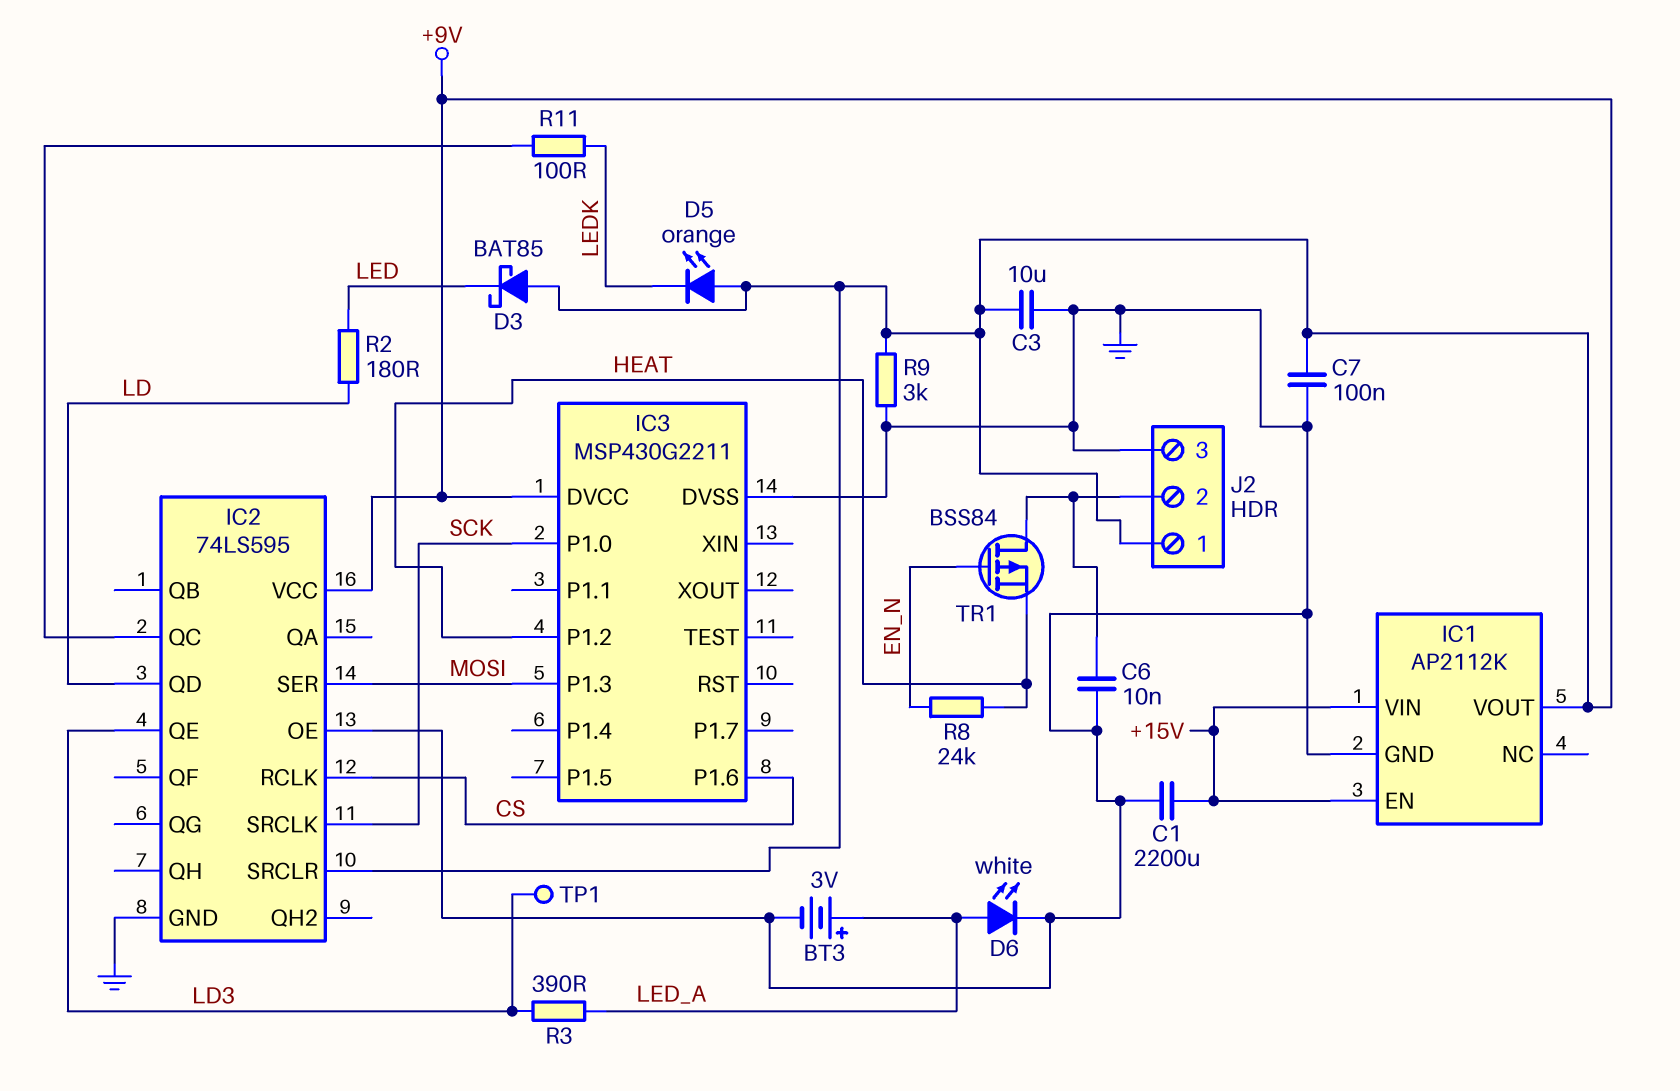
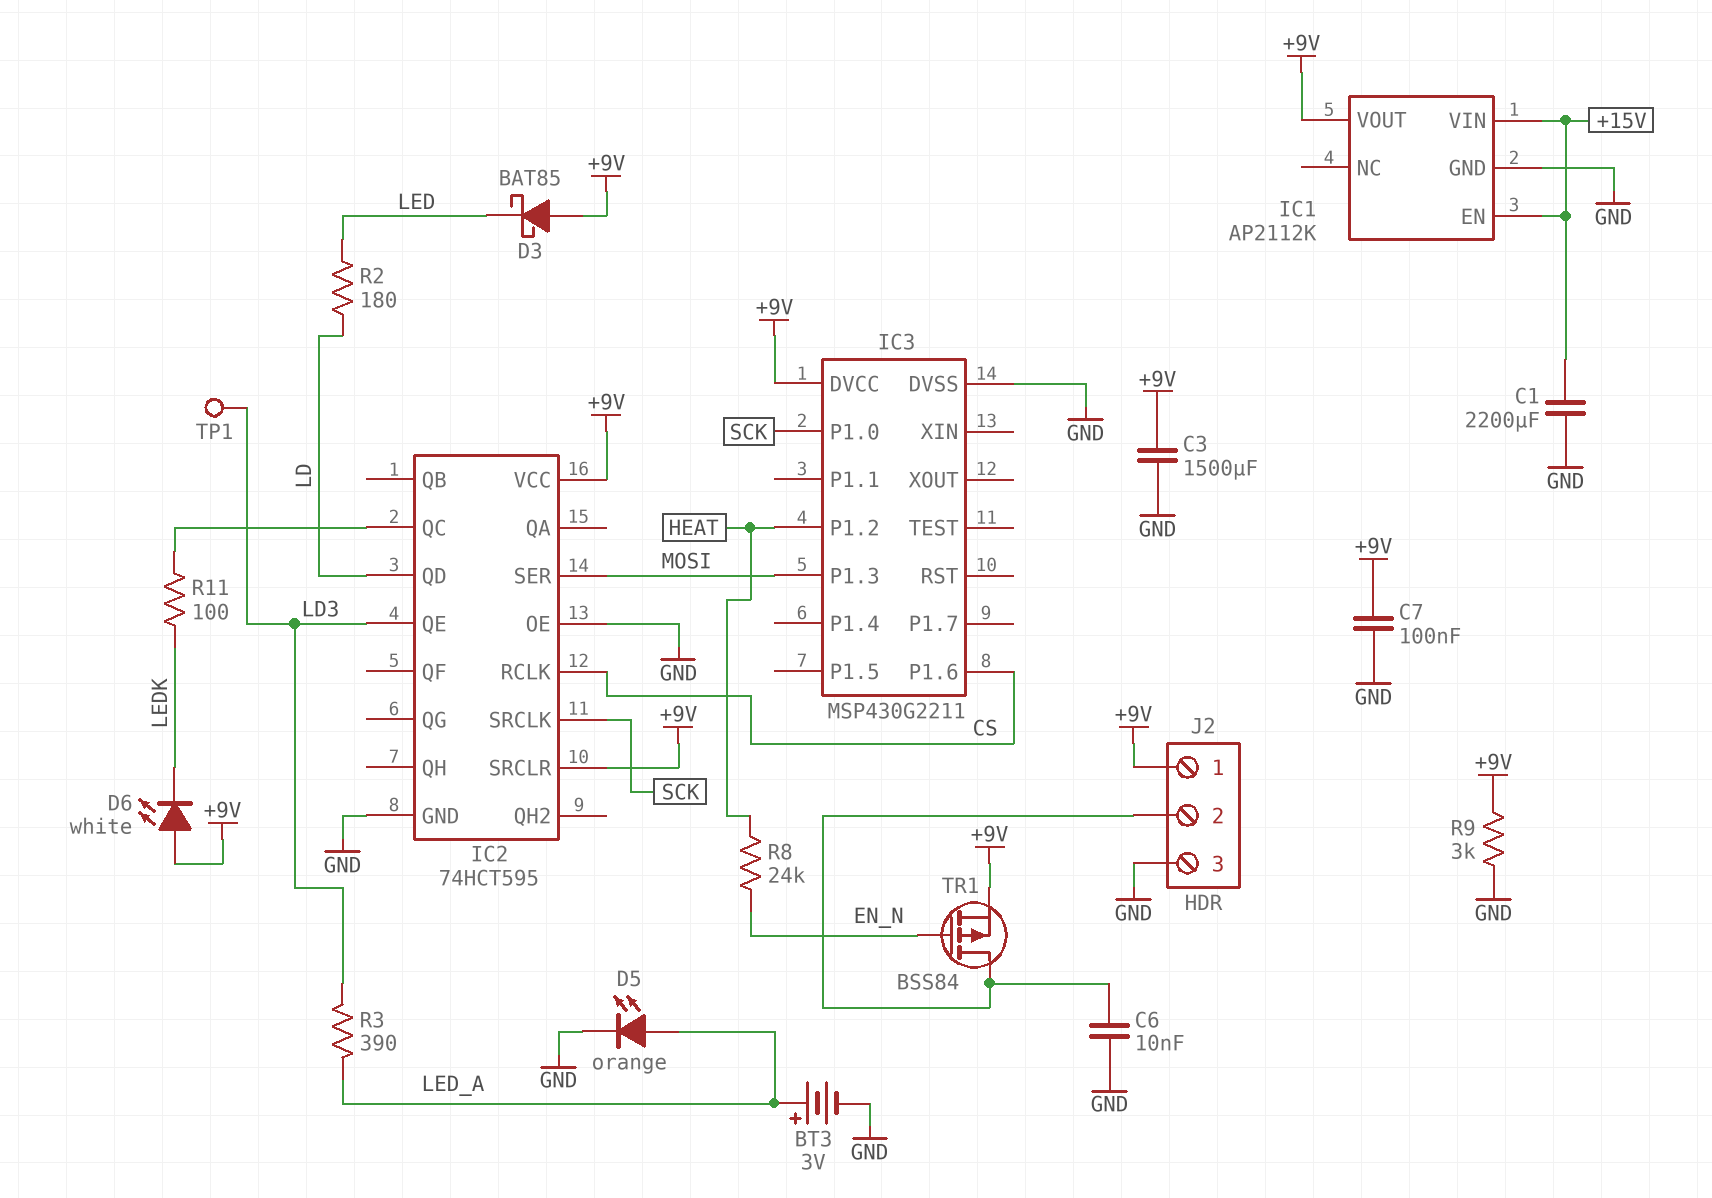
C3: 10uF (+9V, GND) -> 1500uF (+9V, GND)
D5: LED orange (A +9V, K LEDK) -> LED orange (A LED_A, K GND)
D6: LED white (A LED_A, K GND) -> LED white (A +9V, K LEDK)
IC2: 74LS595 -> 74HCT595
TR1: PMOS BSS84 (G EN_N, D J2/2, S HEAT) -> PMOS BSS84 (G EN_N, D J2/2, S +9V)

